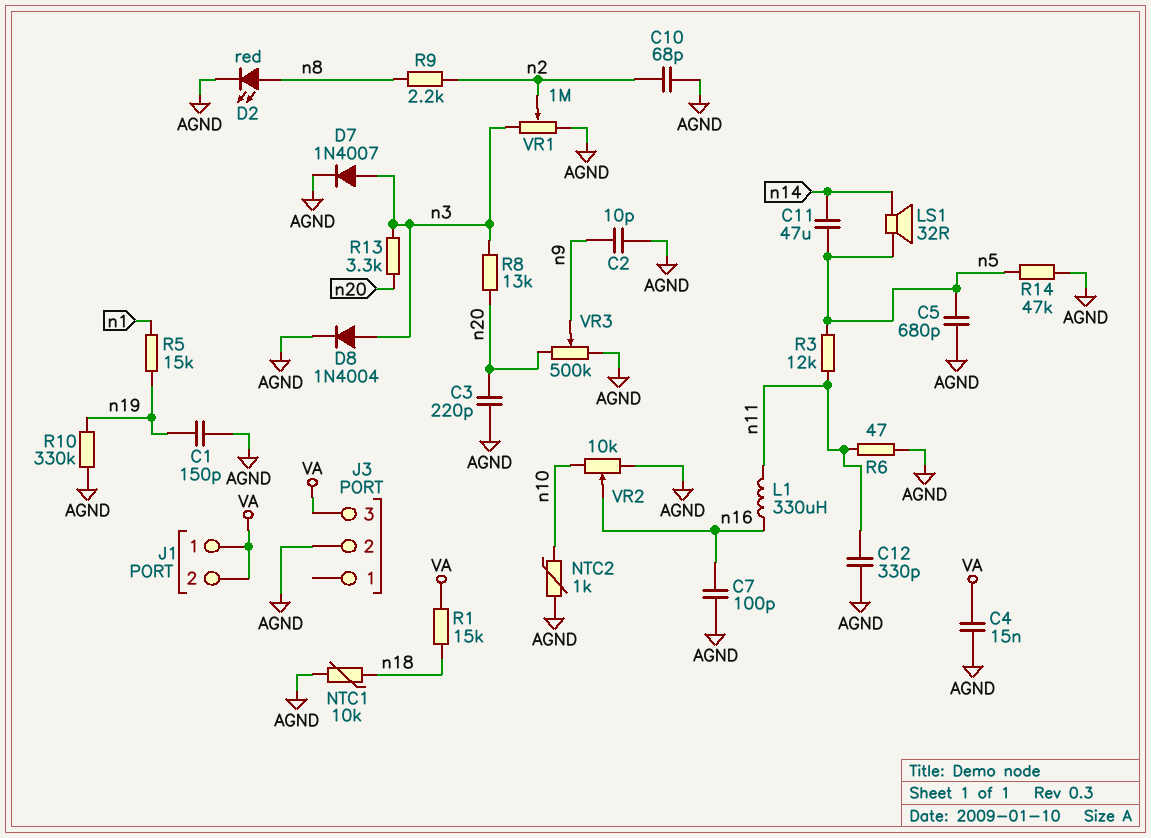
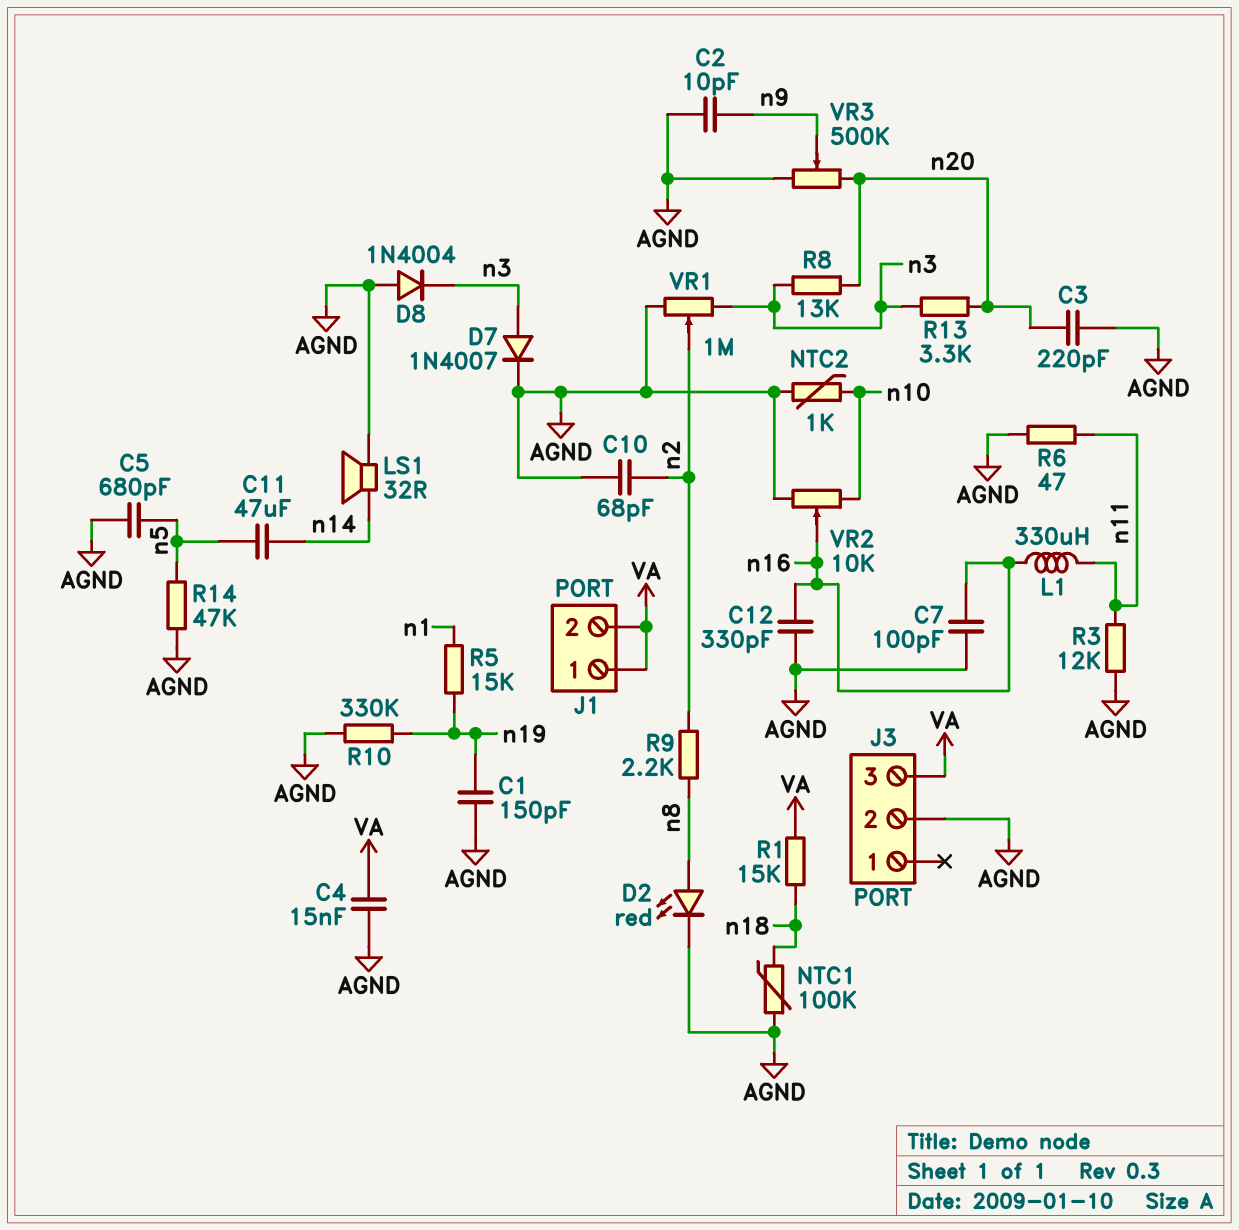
C12: 330pF (AGND, n11) -> 330pF (AGND, n16)
D8: diode 1N4004 (A n3, K AGND) -> diode 1N4004 (A AGND, K n3)
LS1: speaker 32R (n5, n14) -> speaker 32R (AGND, n14)
NTC1: 10k (AGND, n18) -> 100k (AGND, n18)
R3: 12k (n5, n11) -> 12k (AGND, n11)

